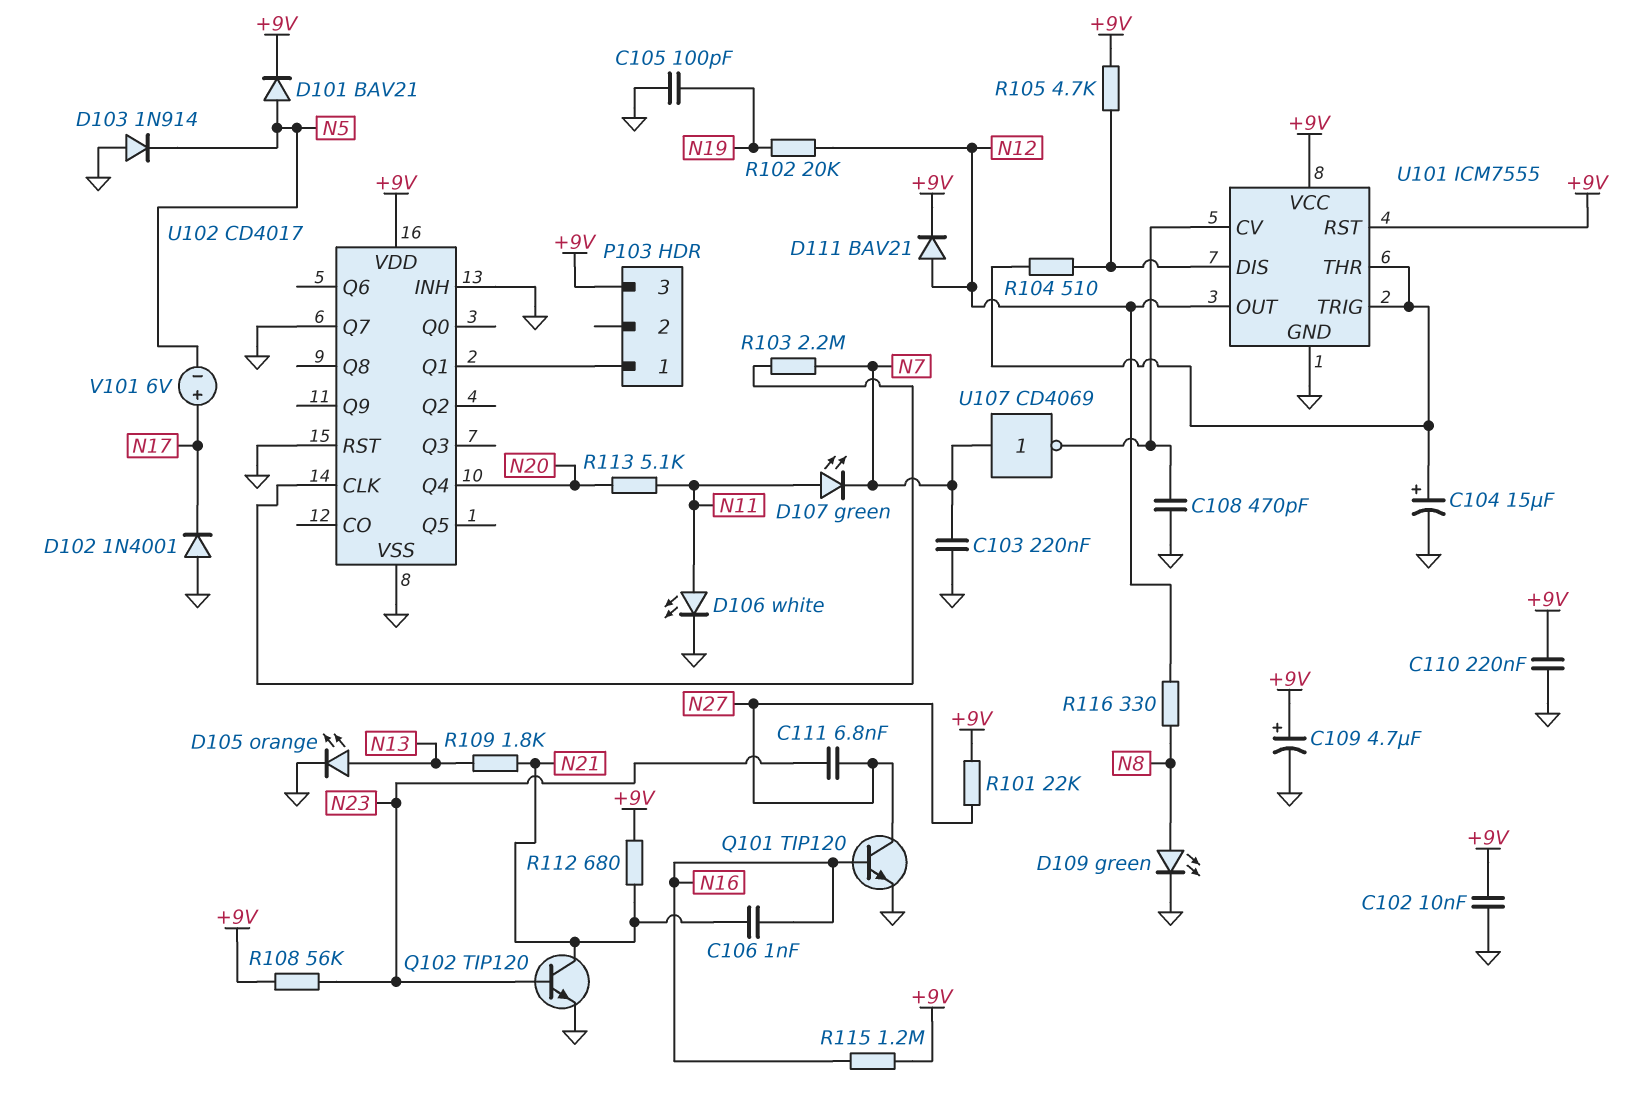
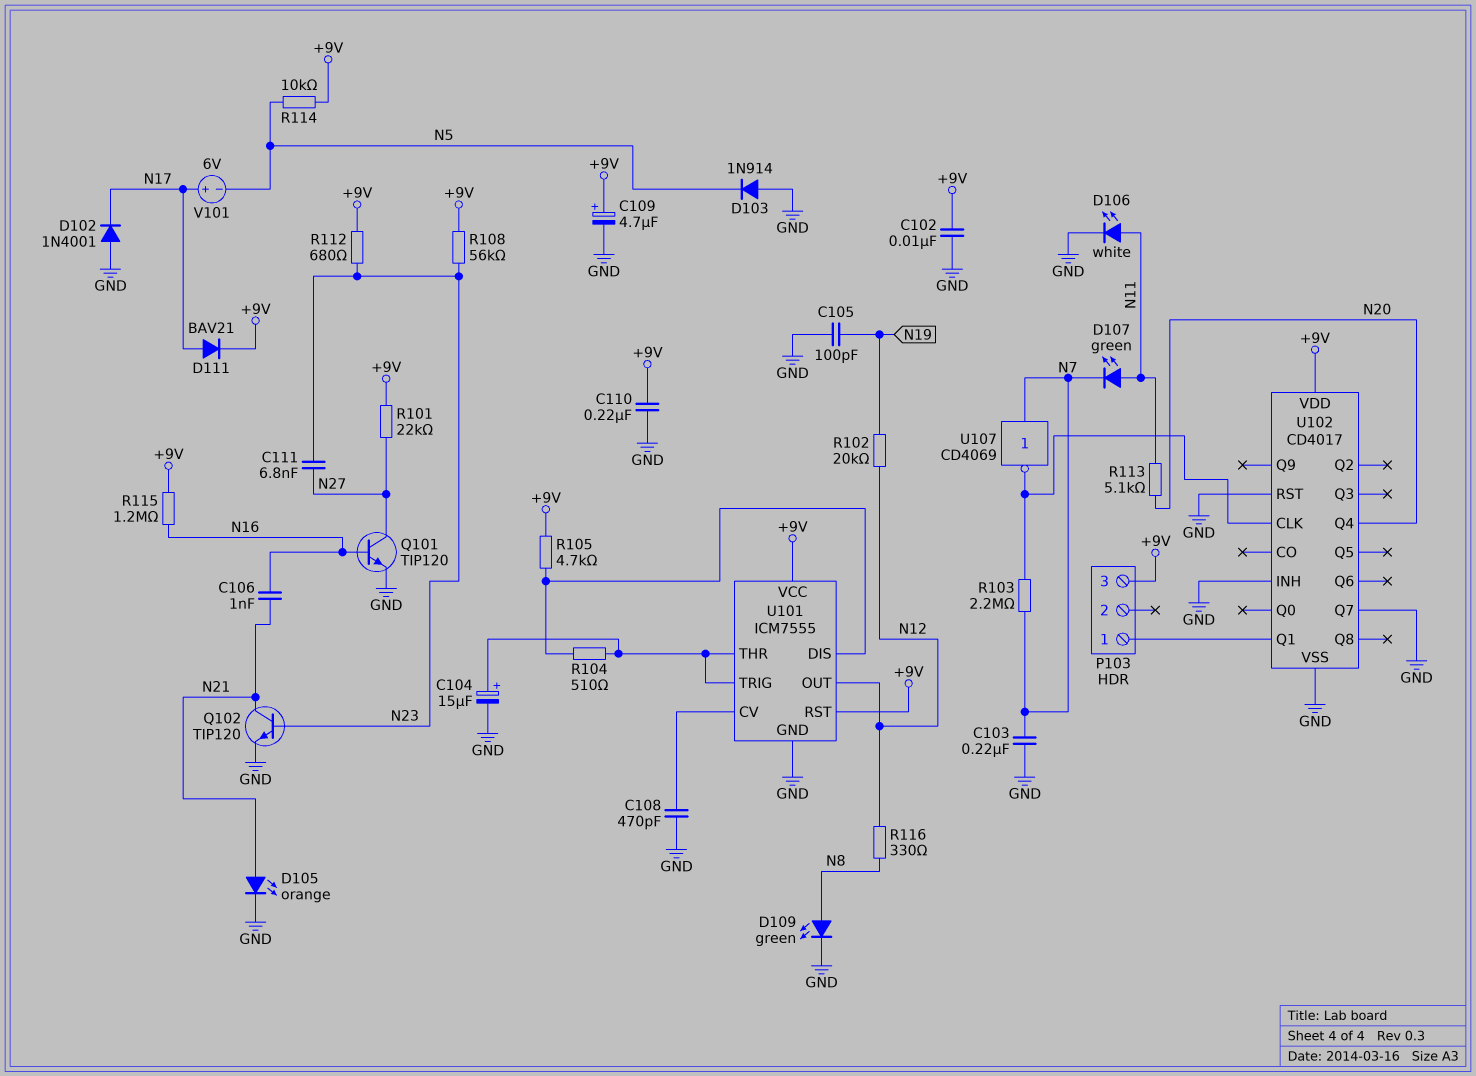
D101: diode BAV21 (A N5, K +9V) -> none
D105: LED orange (A N13, K GND) -> LED orange (A N21, K GND)
D111: diode BAV21 (A N12, K +9V) -> diode BAV21 (A N17, K +9V)
R109: 1.8k (N13, N21) -> none
R112: 680 (+9V, N21) -> 680 (+9V, N23)
R114: none -> 10k (+9V, N5)
U107: NOT CD4069 (in N7, out U101/CV) -> NOT CD4069 (in N7, out U102/CLK)

